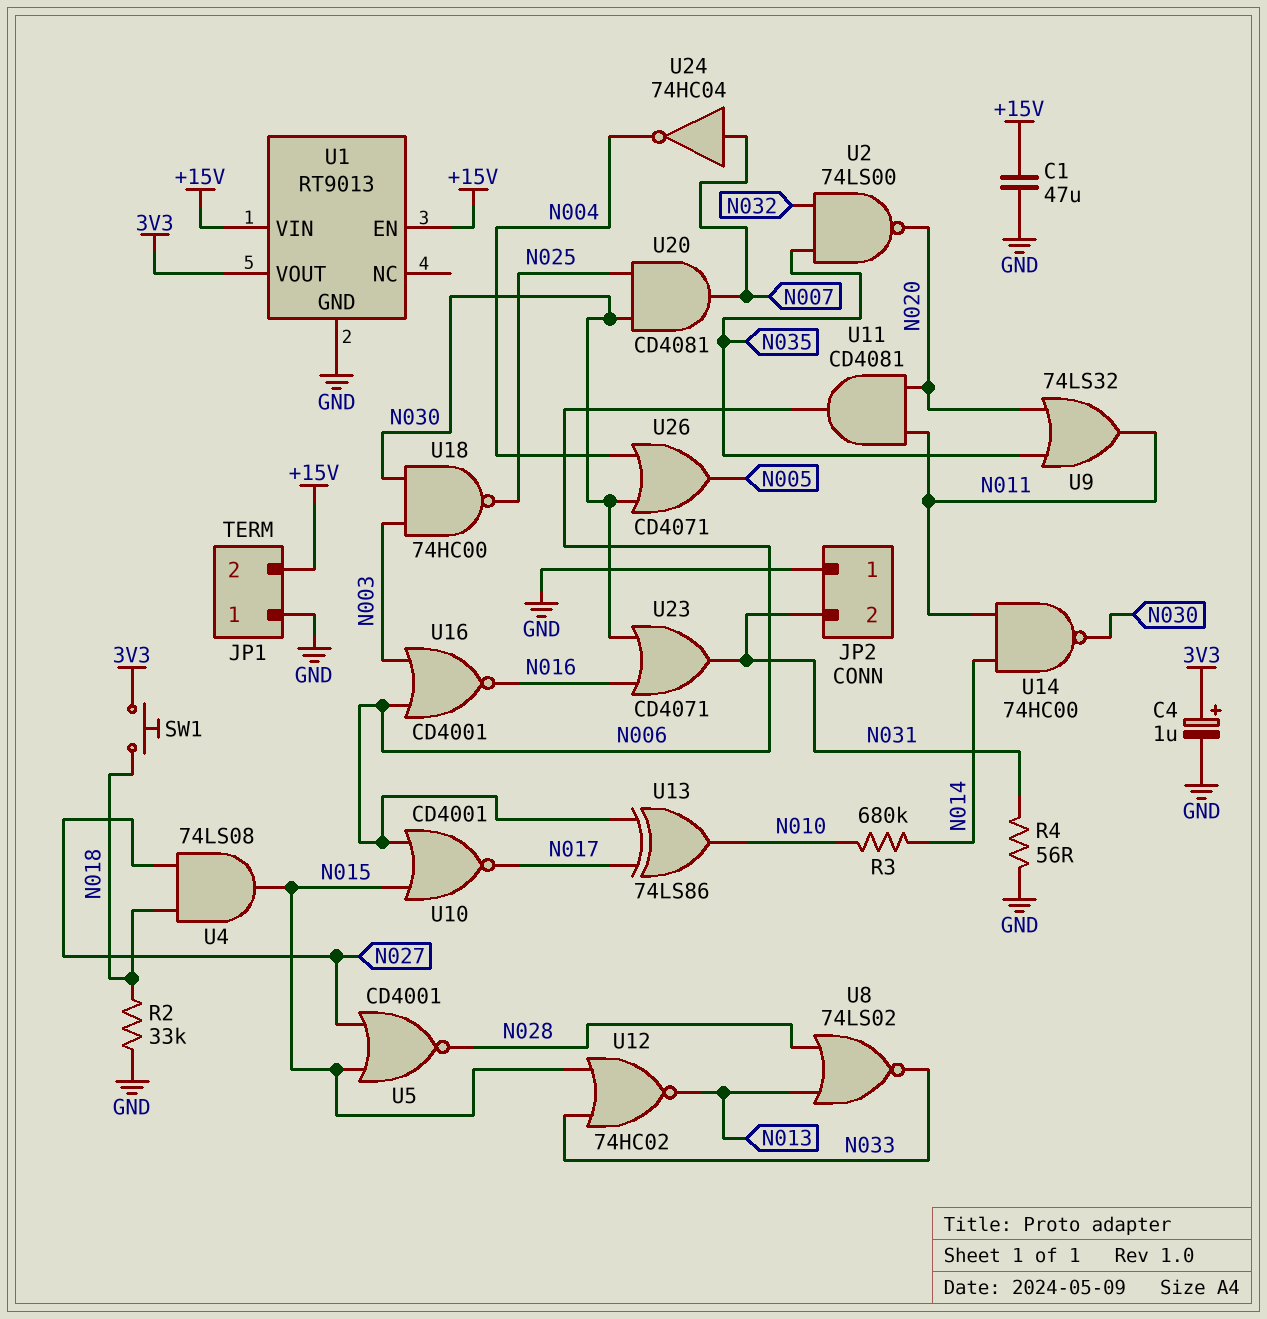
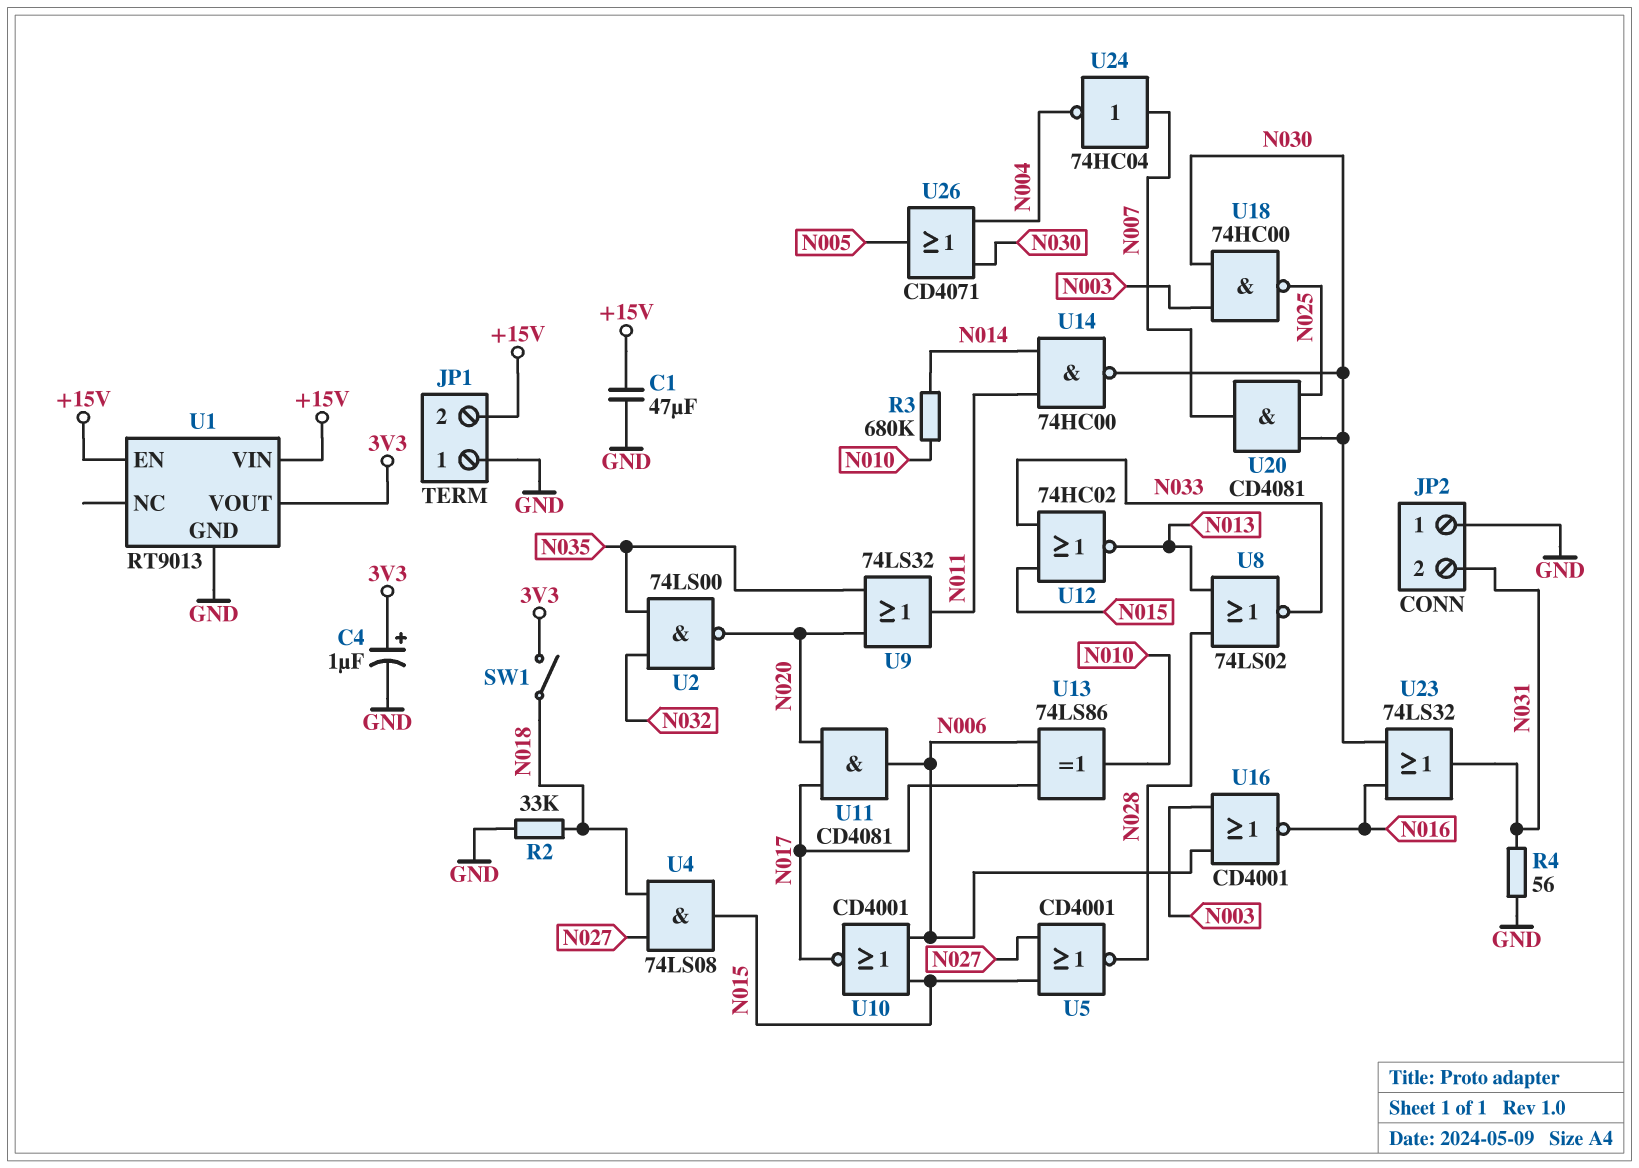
SW1: button (3V3, N018) -> switch (3V3, N018)
U11: AND CD4081 (in N011, in N020, out N006) -> AND CD4081 (in N017, in N020, out N006)
U23: OR CD4071 (in N016, in N030, out N031) -> OR 74LS32 (in N016, in N030, out N031)

